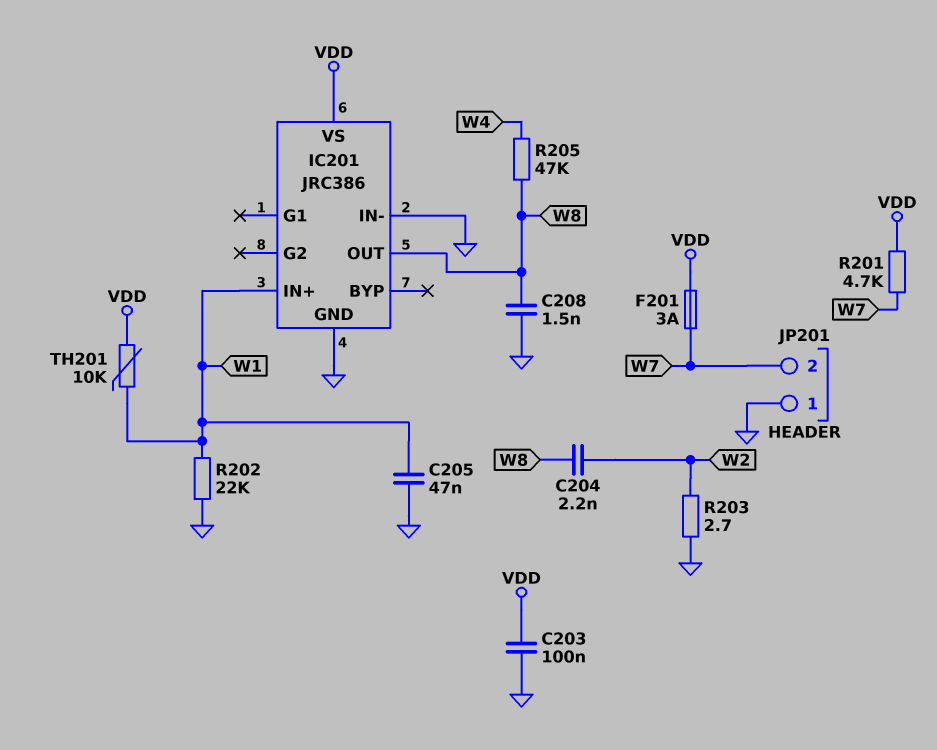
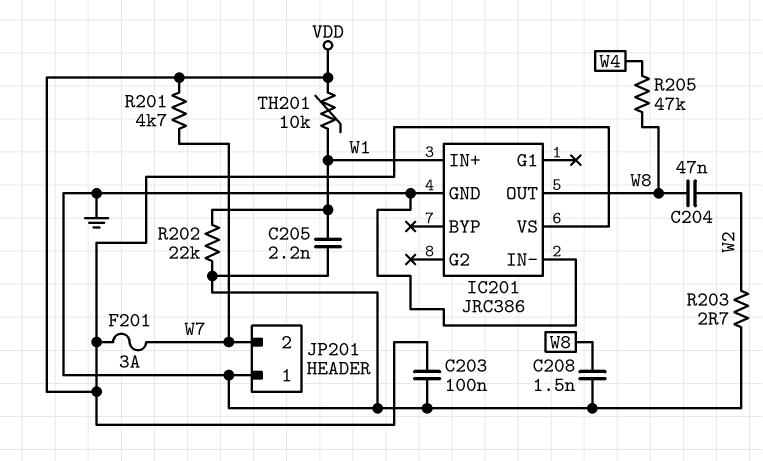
C204: 2.2nF (W2, W8) -> 47nF (W2, W8)
C205: 47nF (GND, W1) -> 2.2nF (GND, W1)

